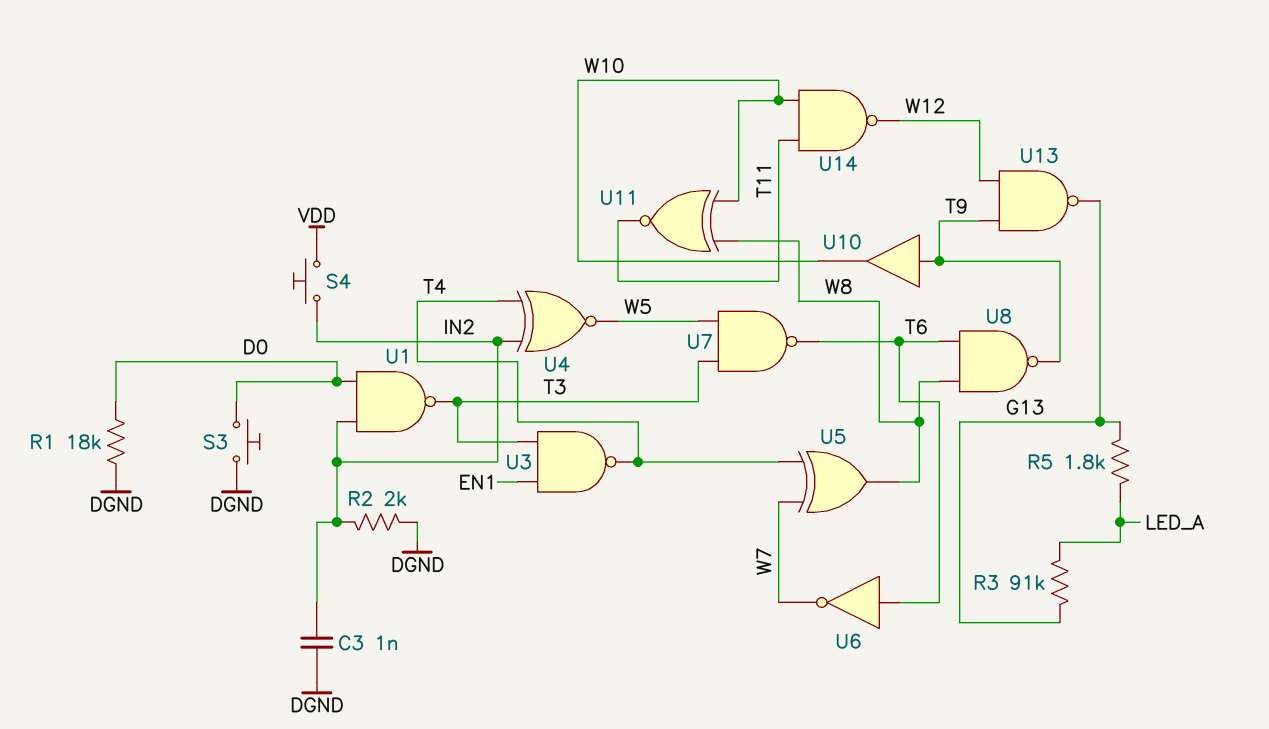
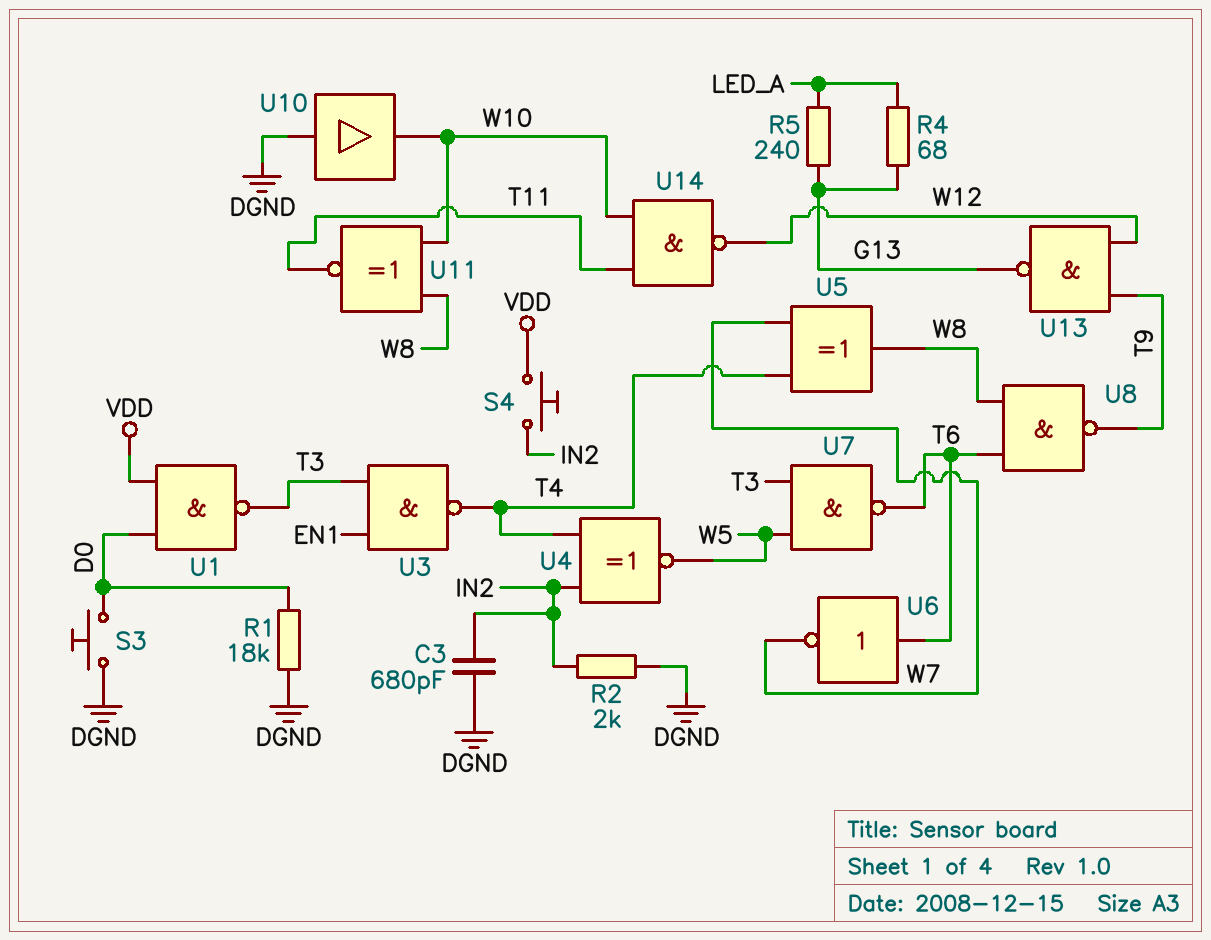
C3: 1nF (DGND, IN2) -> 680pF (DGND, IN2)
R3: 91k (G13, LED_A) -> none
R4: none -> 68 (G13, LED_A)
R5: 1.8k (G13, LED_A) -> 240 (G13, LED_A)
U1: NAND (in D0, in IN2, out T3) -> NAND (in D0, in VDD, out T3)
U10: buffer (in T9, out W10) -> buffer (in DGND, out W10)

